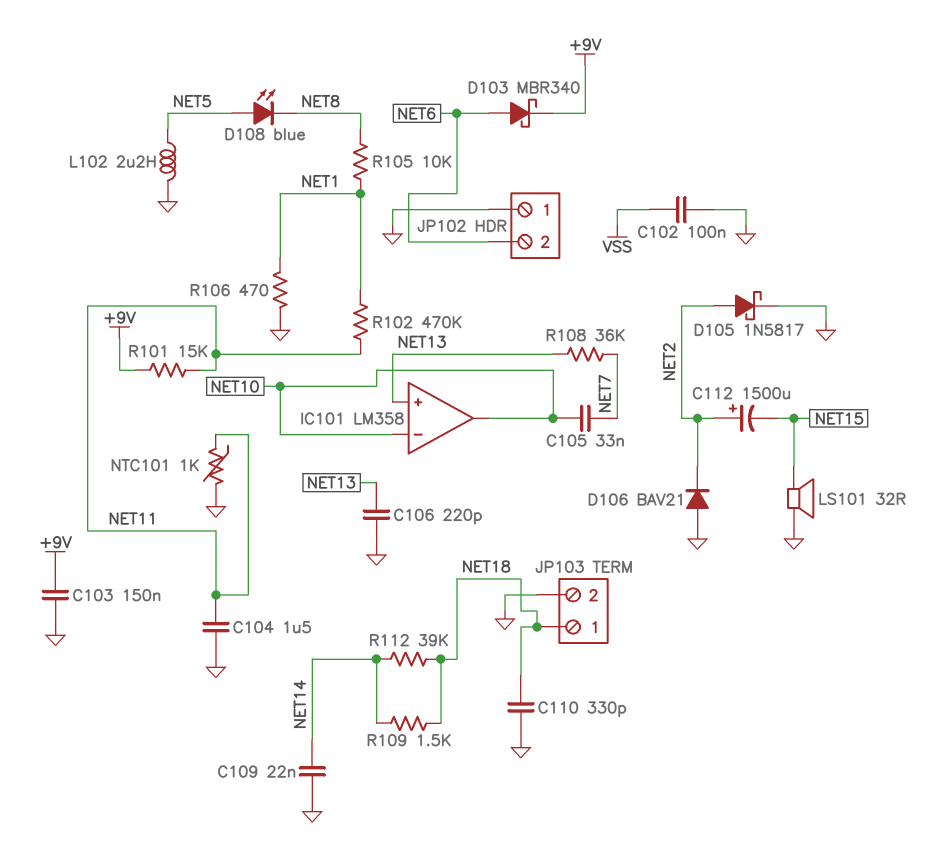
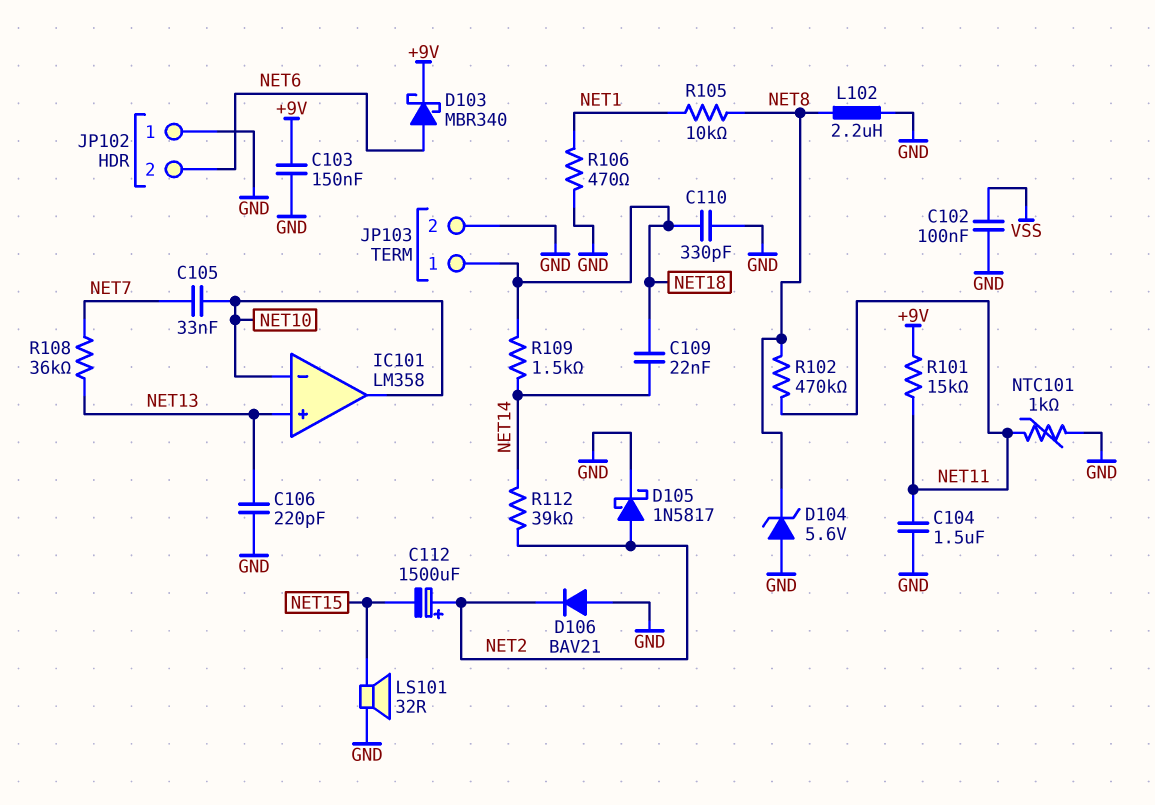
C109: 22nF (GND, NET14) -> 22nF (NET14, NET18)
D104: none -> zener 5.6V (A GND, K NET8)
D108: LED blue (A NET5, K NET8) -> none
L102: 2.2uH (GND, NET5) -> 2.2uH (GND, NET8)
R102: 470k (NET1, NET11) -> 470k (NET8, NET11)
R112: 39k (NET14, NET18) -> 39k (NET2, NET14)

